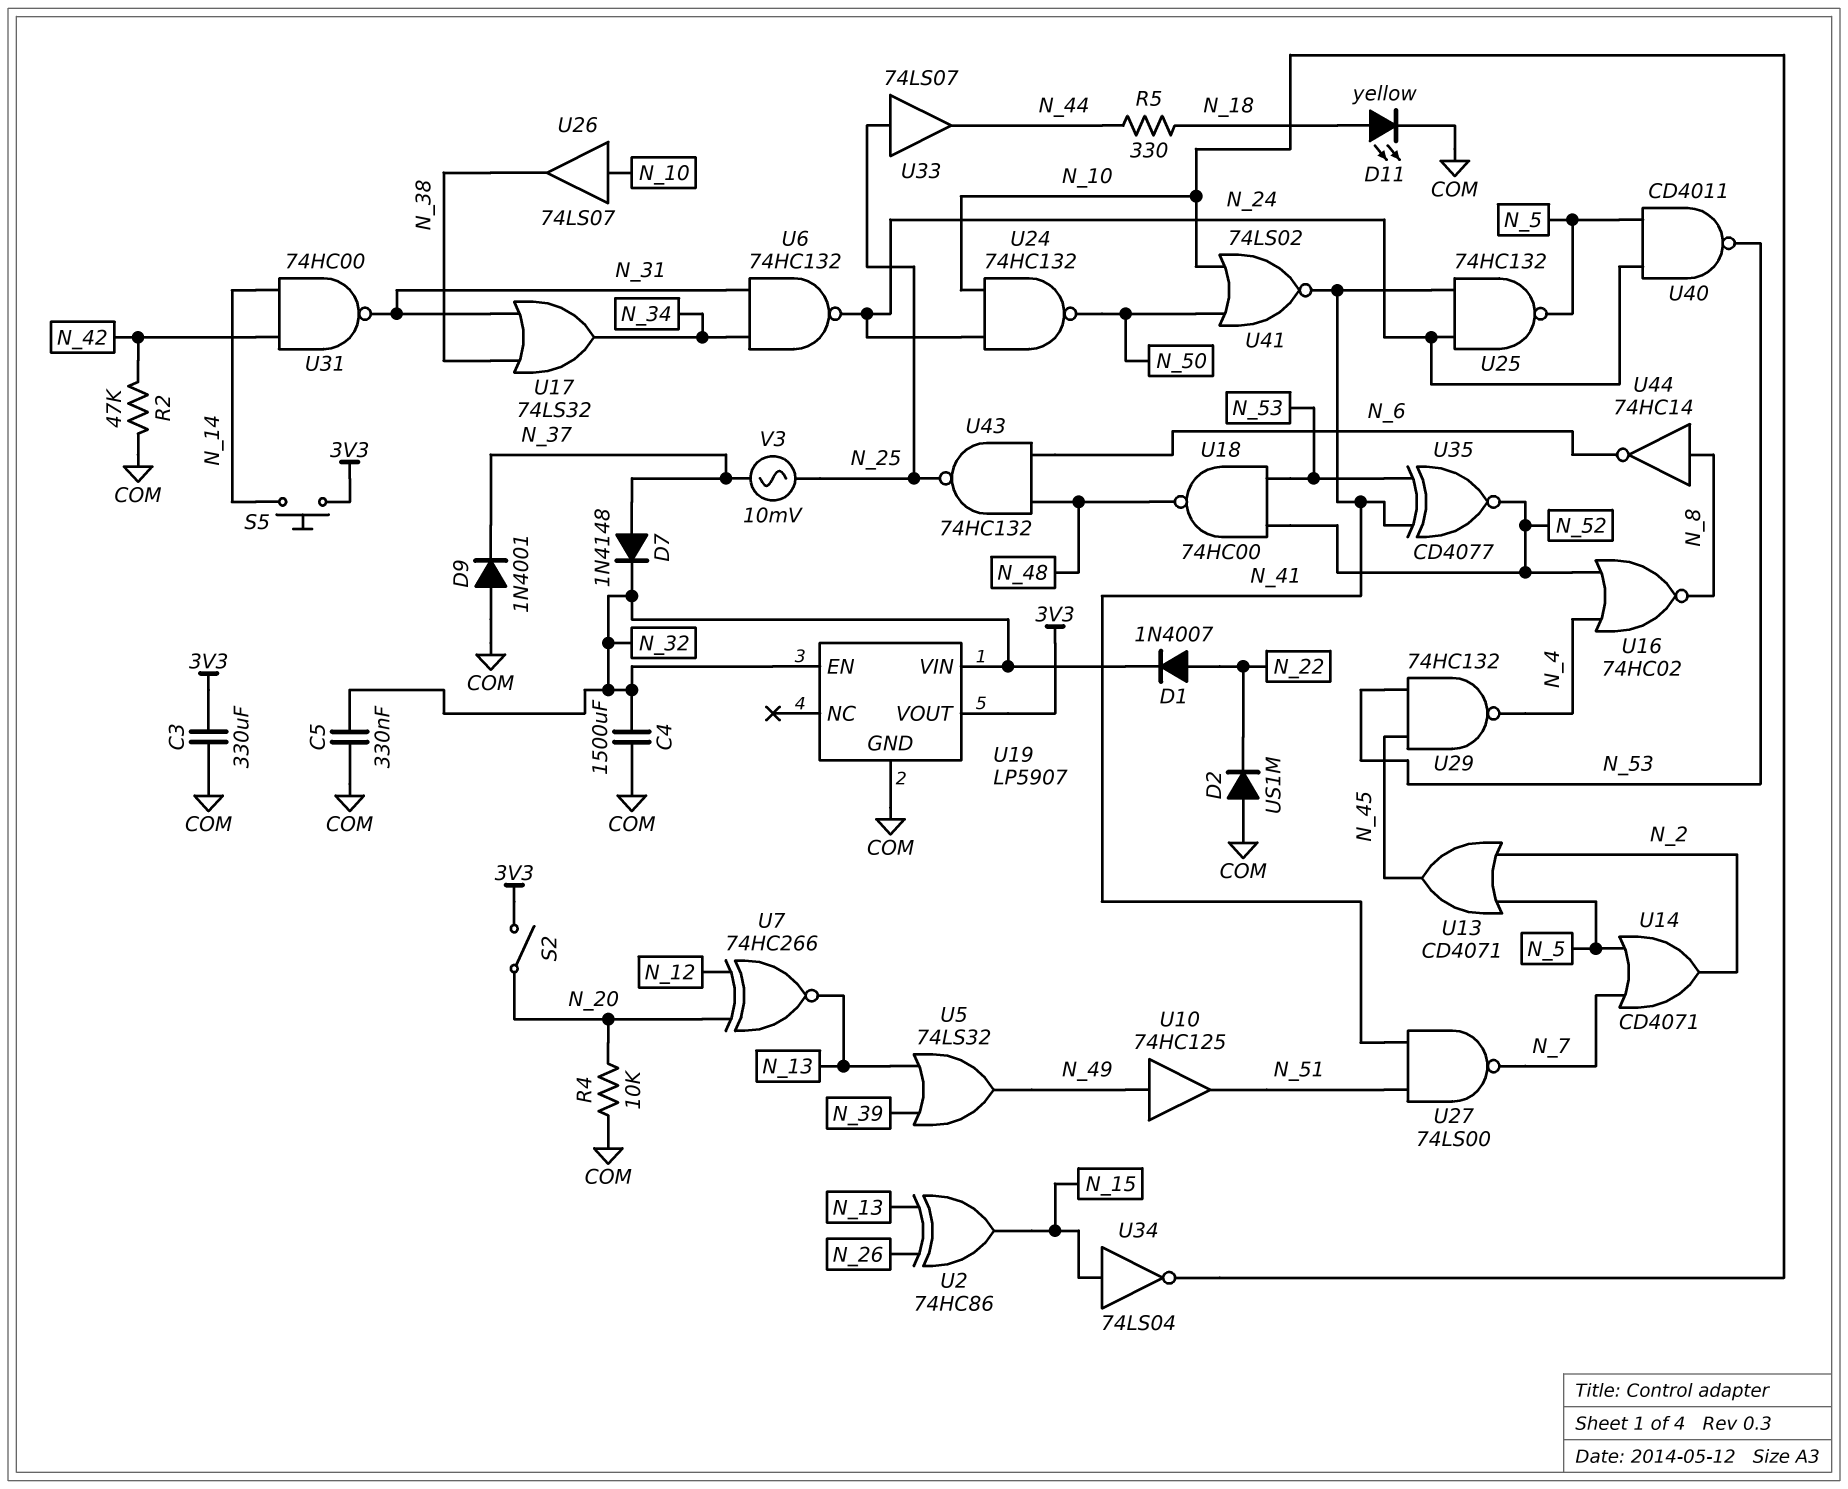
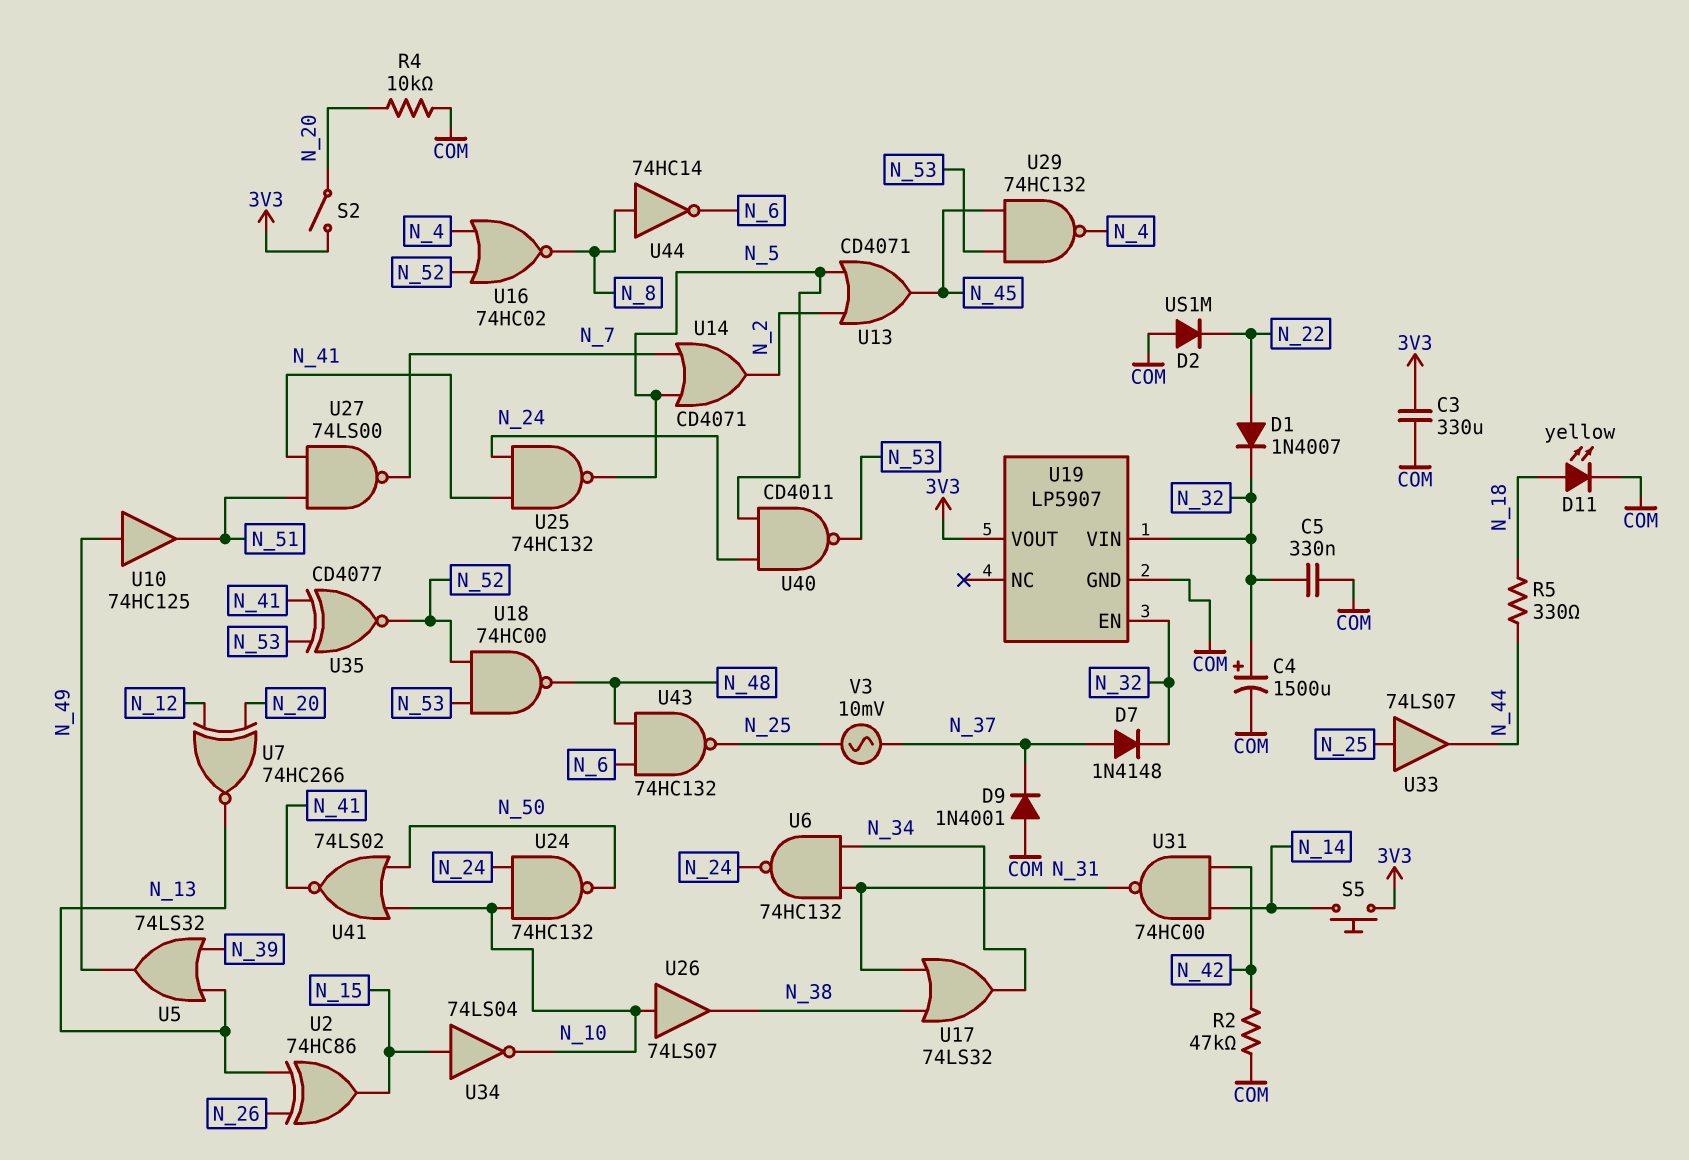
C4: 1500uF (COM, N_32) -> 1500uF (plus N_32, minus COM)

